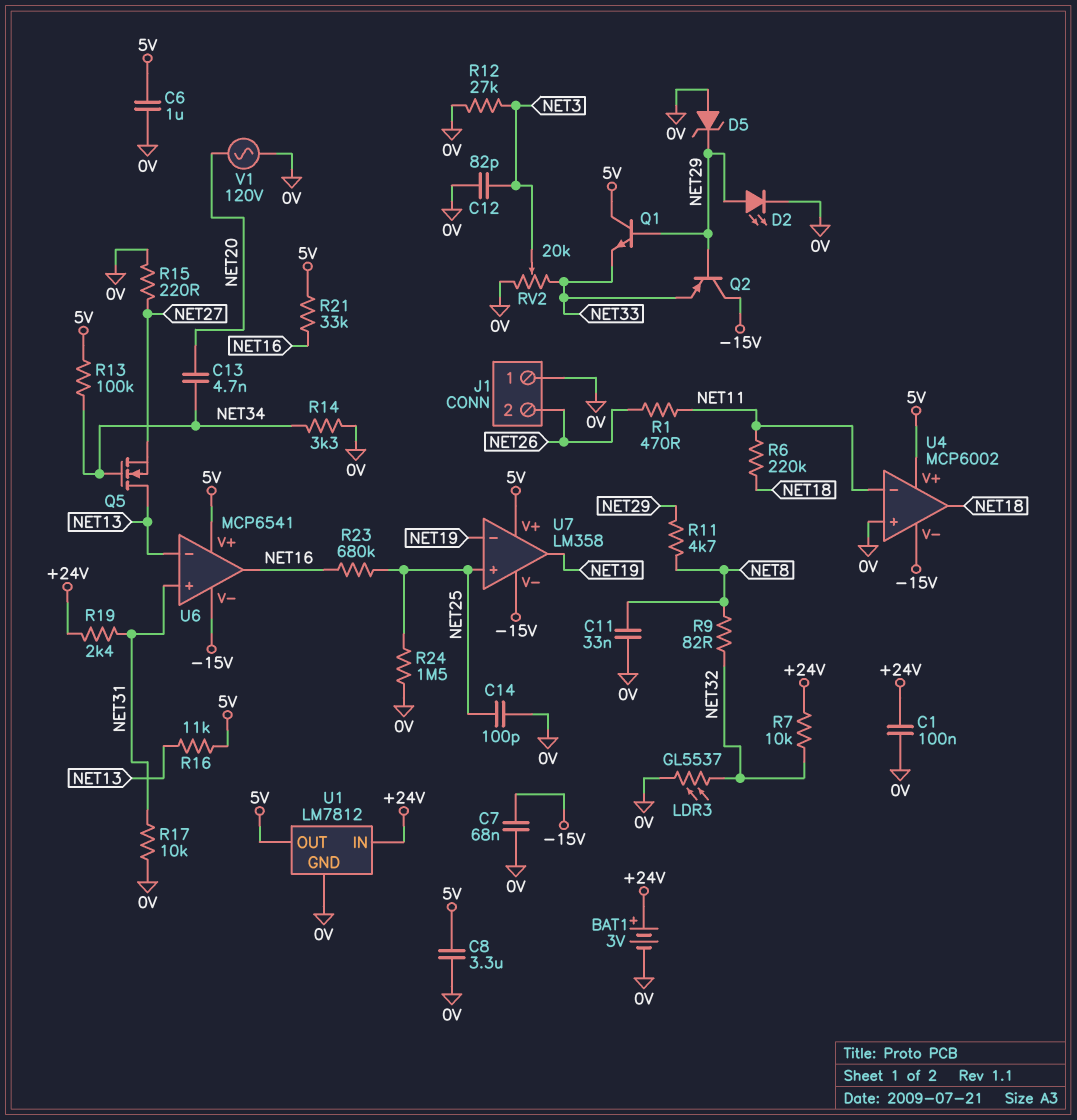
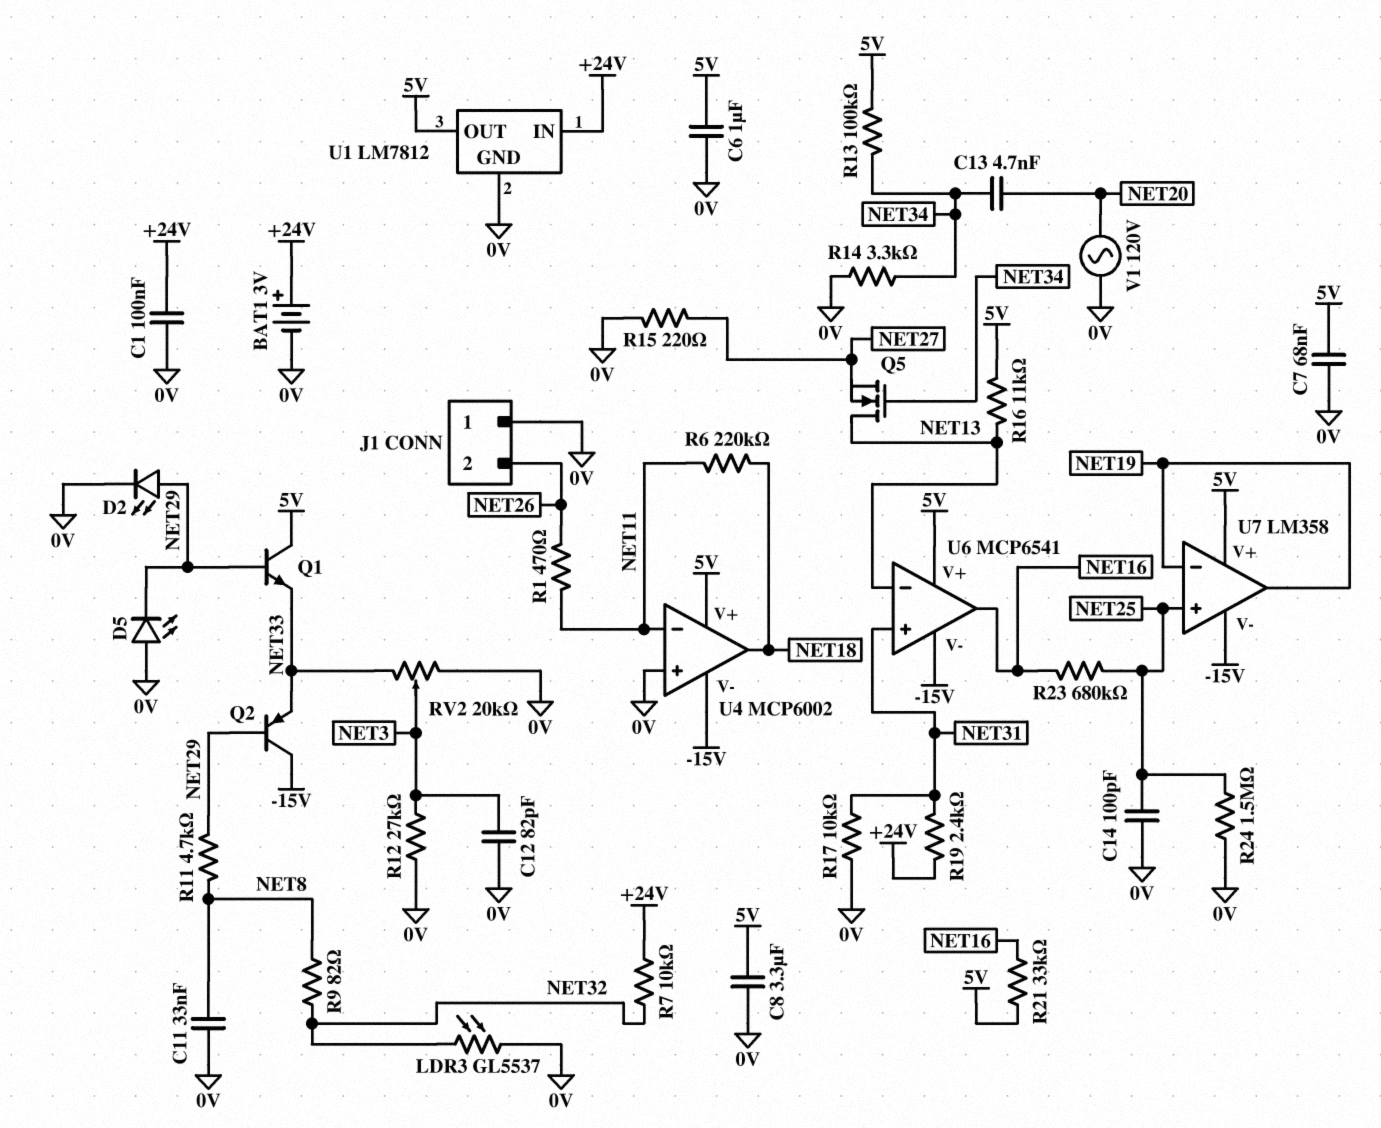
C7: 68nF (-15V, 0V) -> 68nF (0V, 5V)
D5: zener (A 0V, K NET29) -> LED (A 0V, K NET29)

